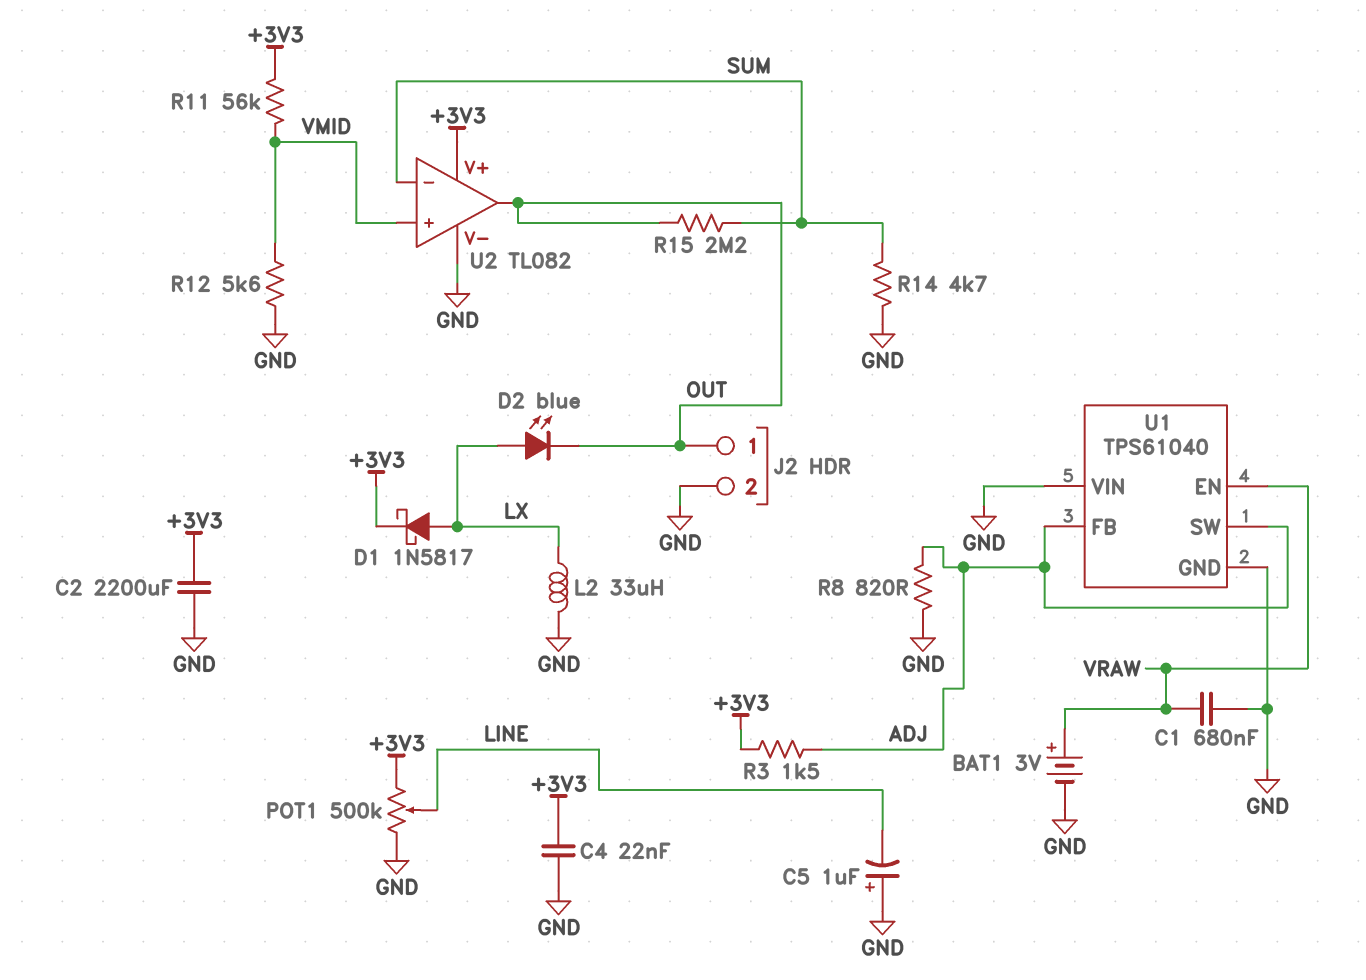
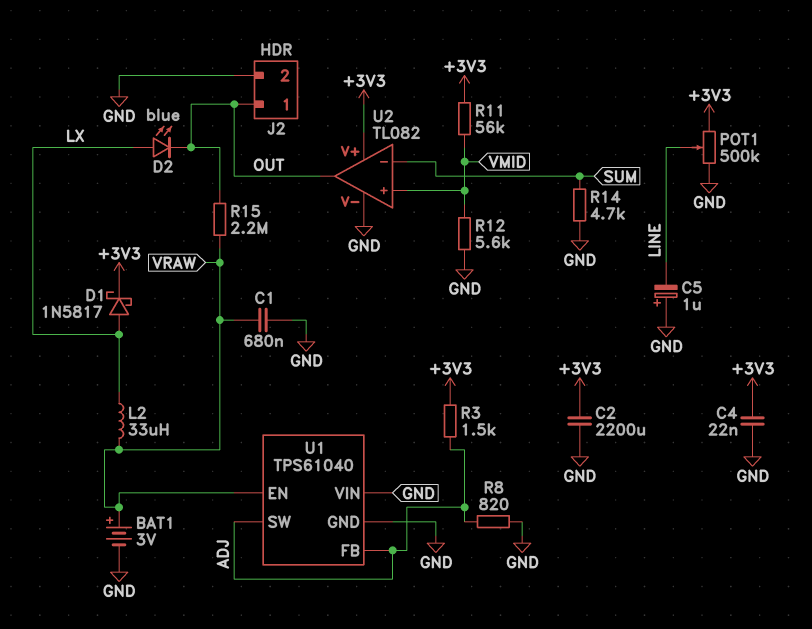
L2: 33uH (GND, LX) -> 33uH (LX, VRAW)
R15: 2.2M (OUT, SUM) -> 2.2M (OUT, VRAW)

